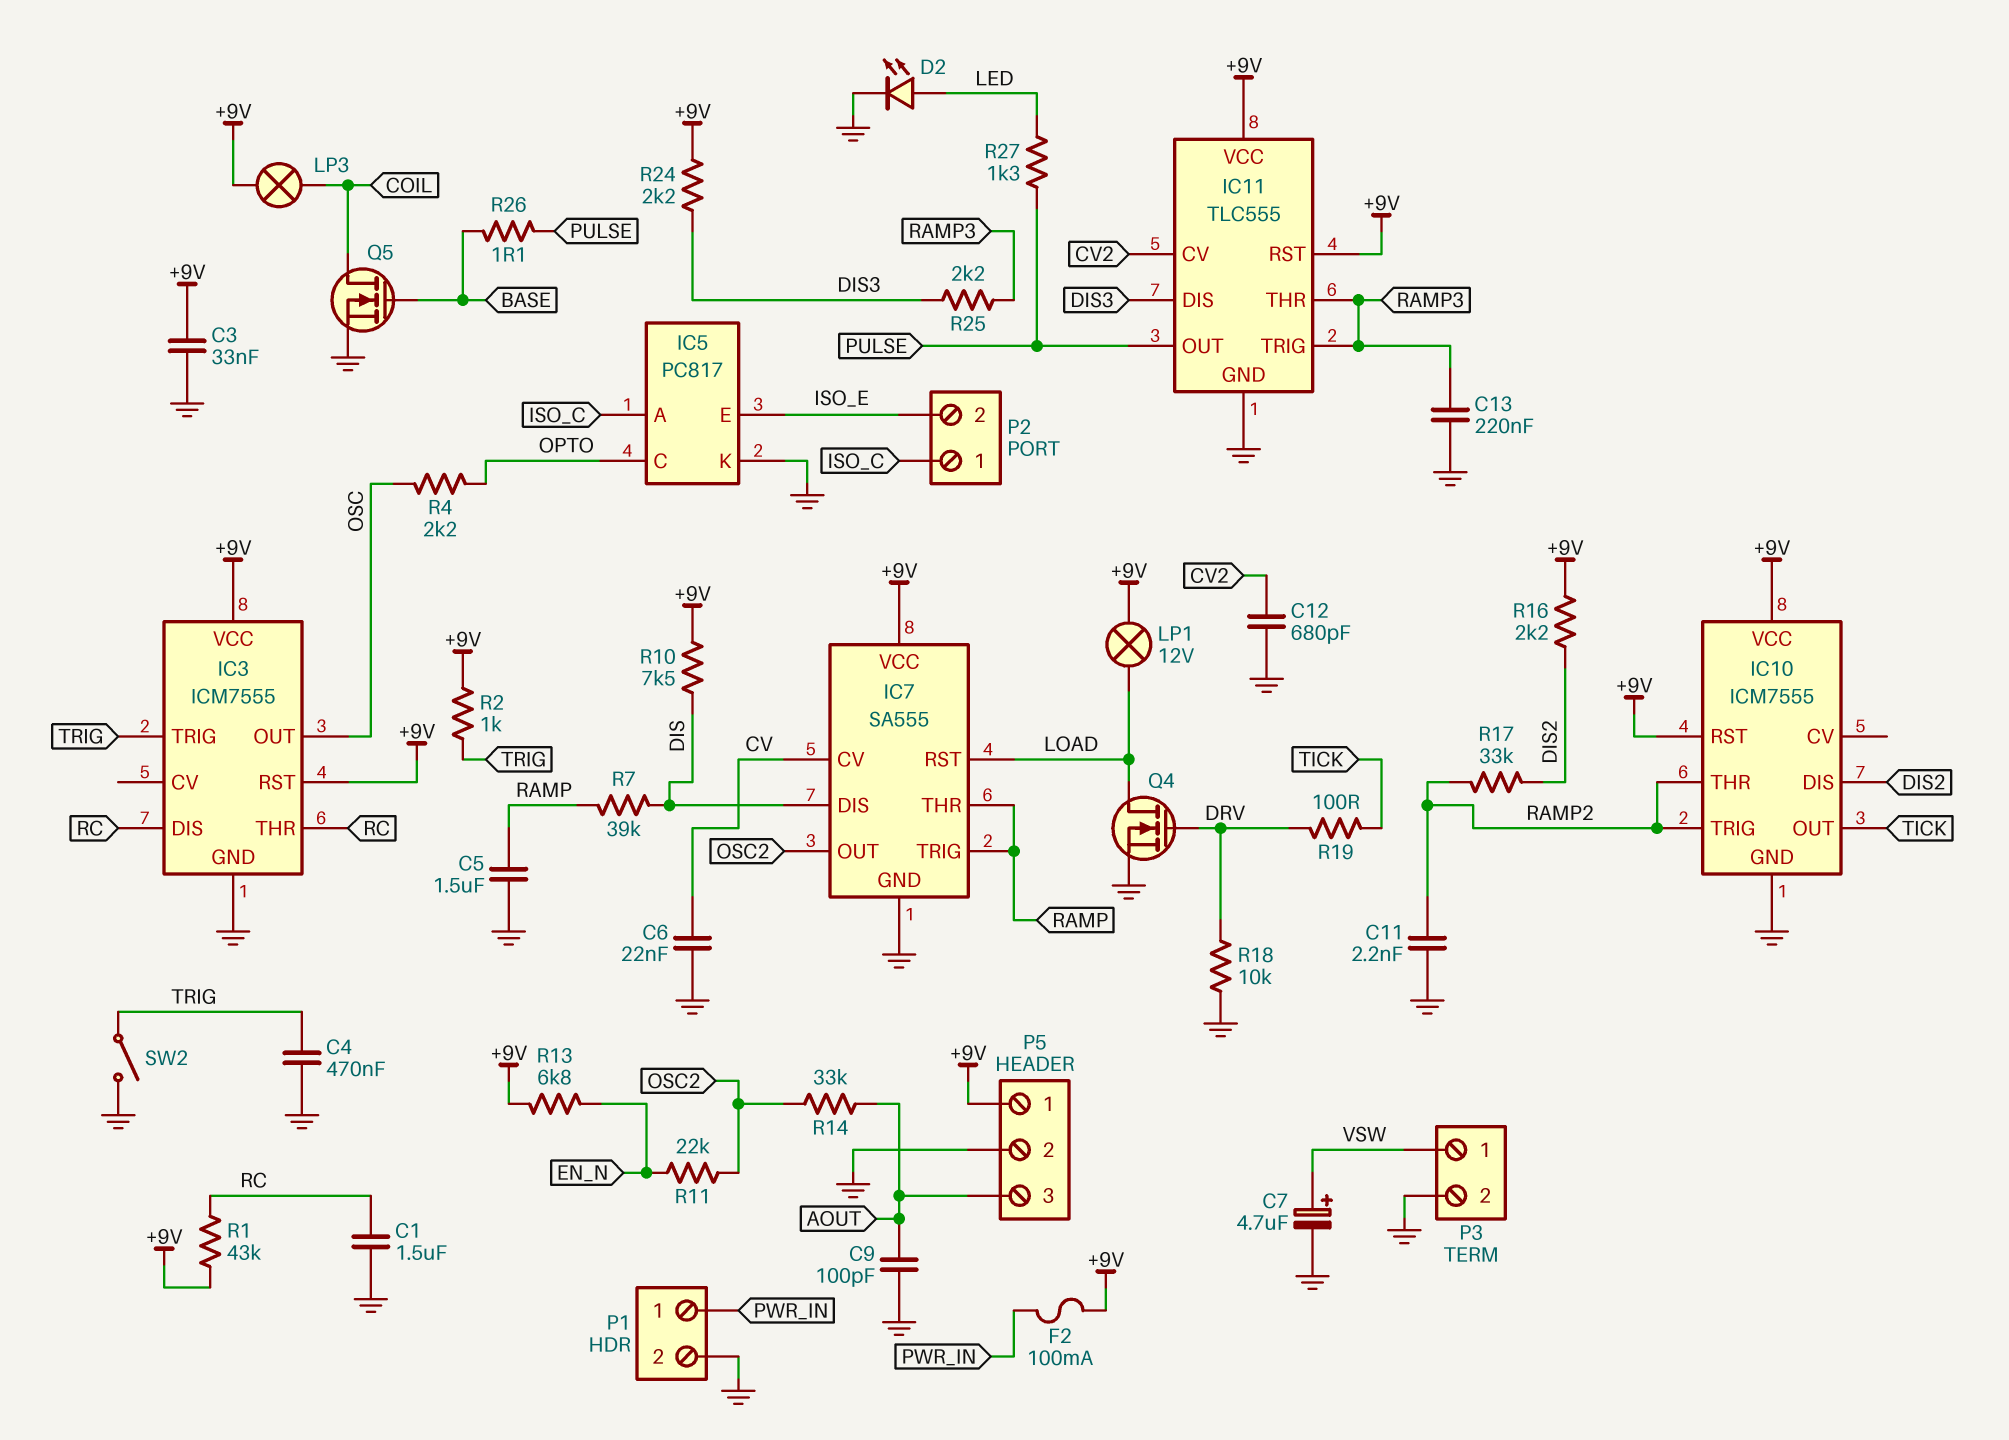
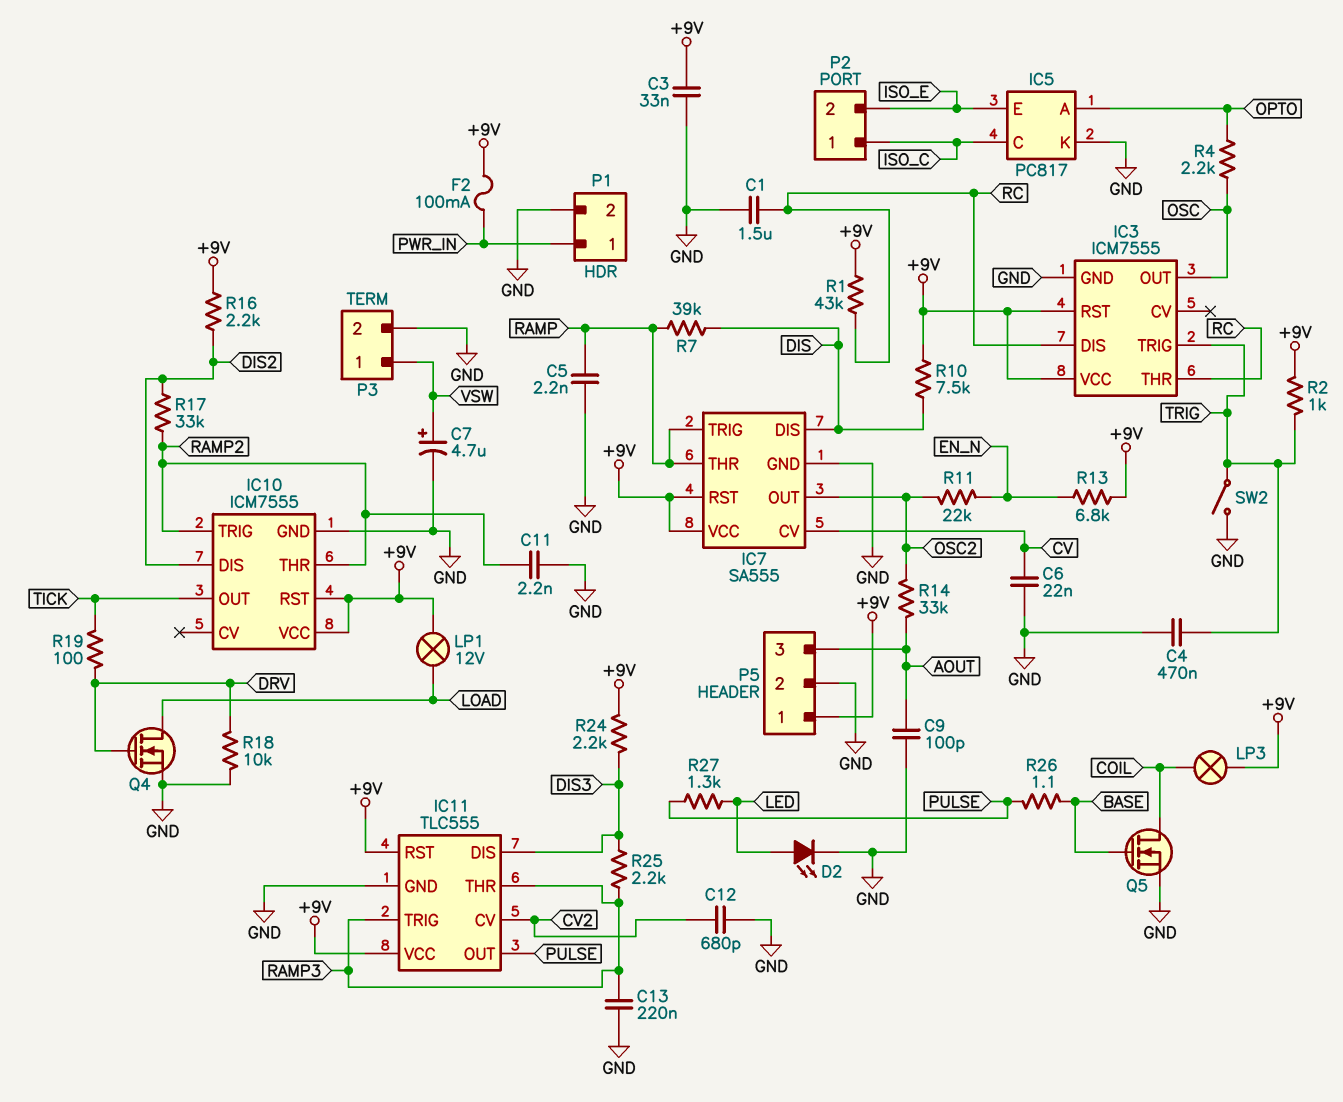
C5: 1.5uF (GND, RAMP) -> 2.2nF (GND, RAMP)
IC5 pin A: ISO_C -> OPTO
IC5 pin C: OPTO -> ISO_C
IC7 pin RST: LOAD -> +9V

